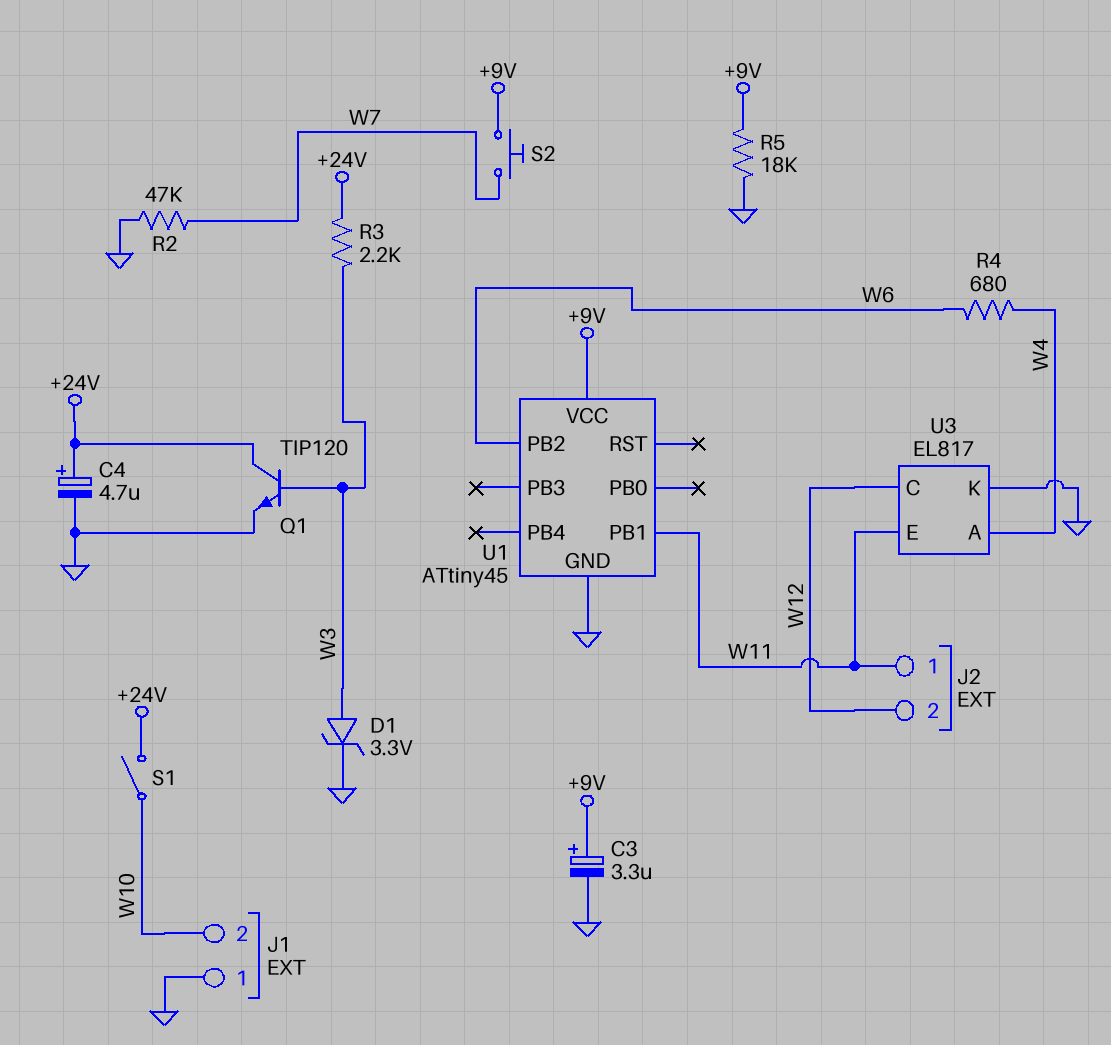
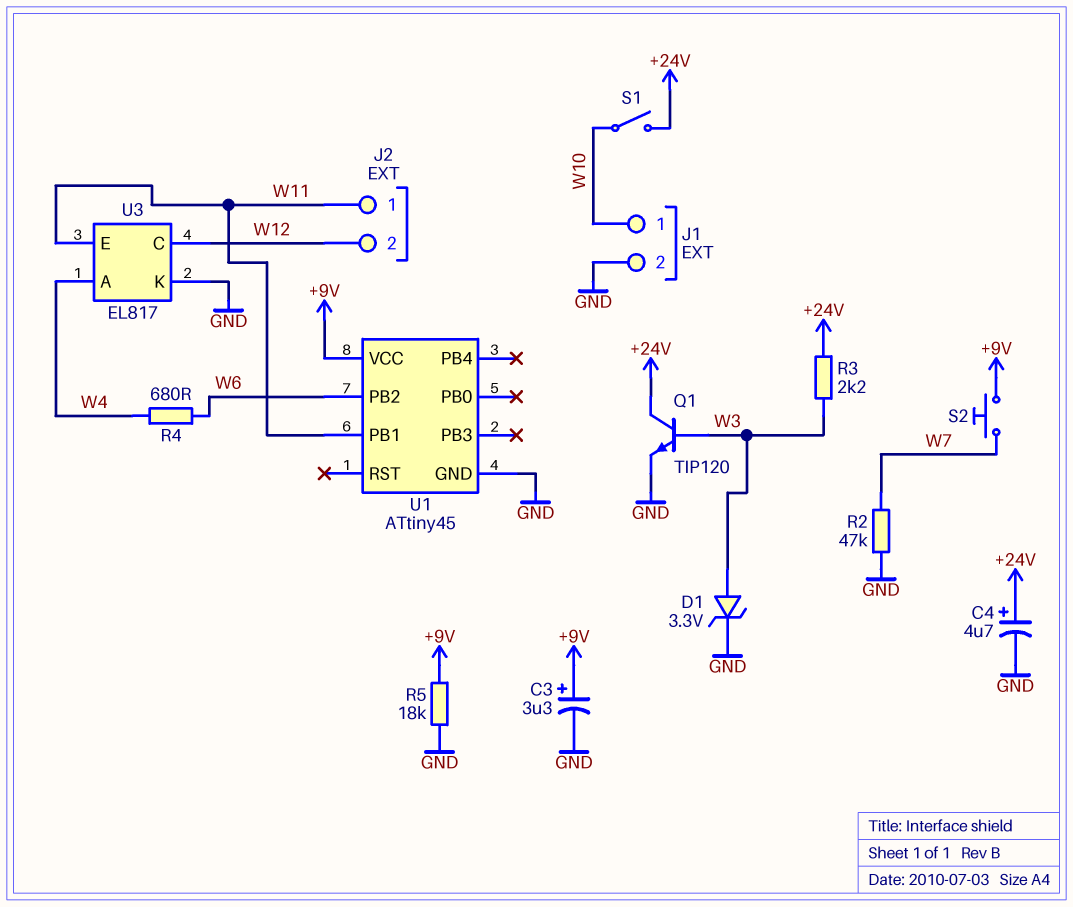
J1 pin 1: GND -> W10
J1 pin 2: W10 -> GND

